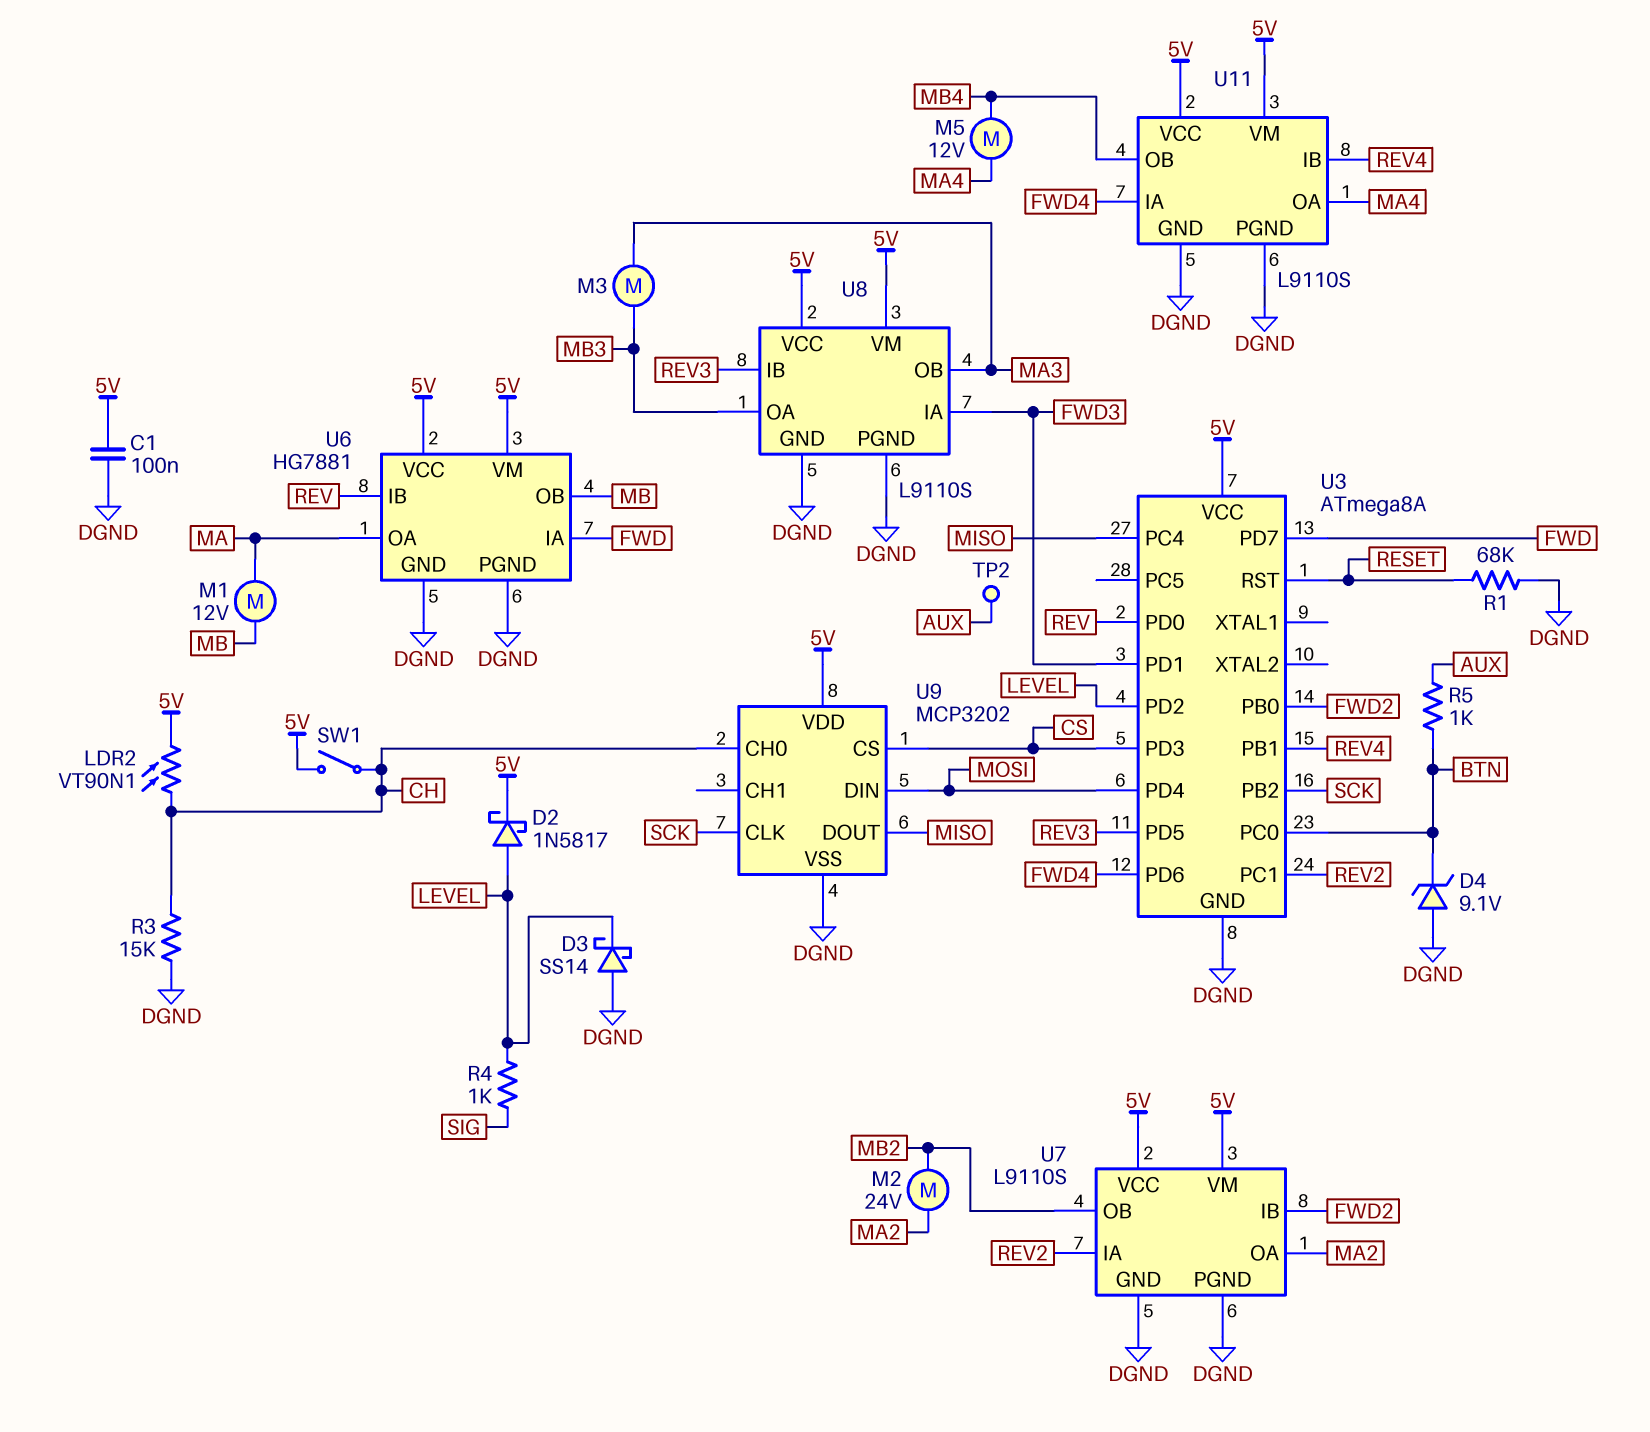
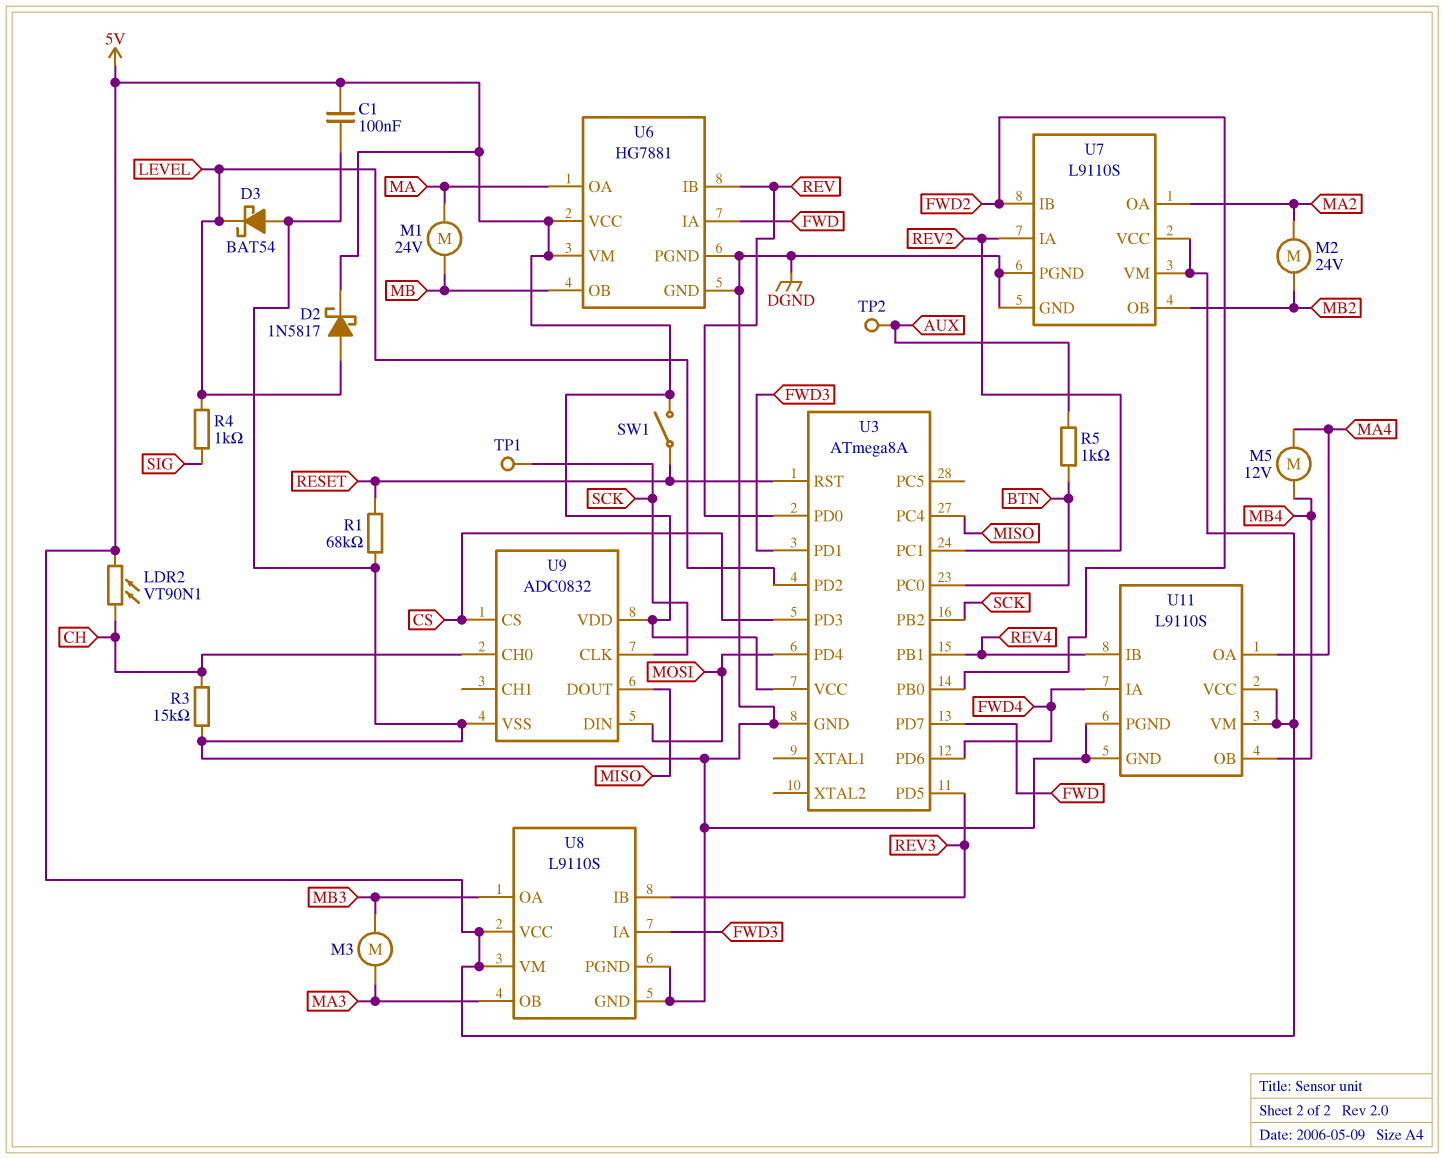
D3: schottky SS14 (A DGND, K LEVEL) -> schottky BAT54 (A DGND, K LEVEL)
D4: zener 9.1V (A DGND, K BTN) -> none
M1: motor 12V (MA, MB) -> motor 24V (MA, MB)
SW1: switch (5V, CH) -> switch (5V, RESET)
TP1: none -> test point (SCK)
U9: MCP3202 -> ADC0832

